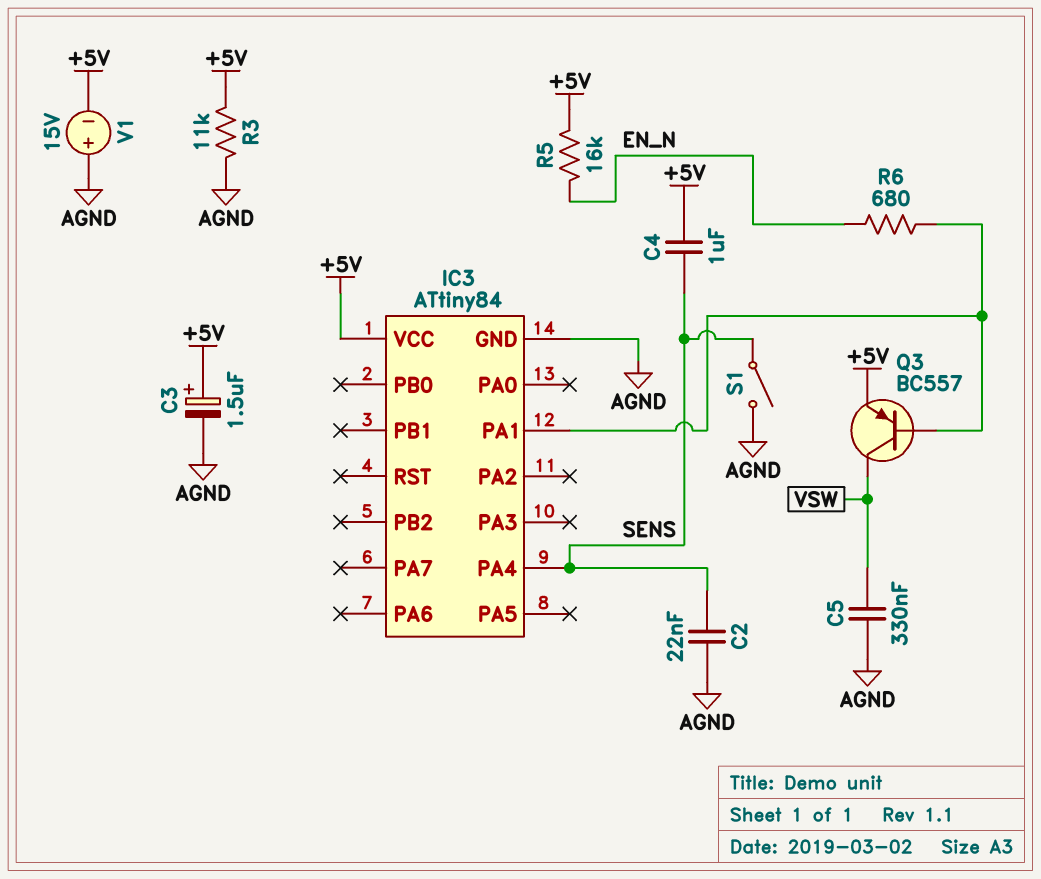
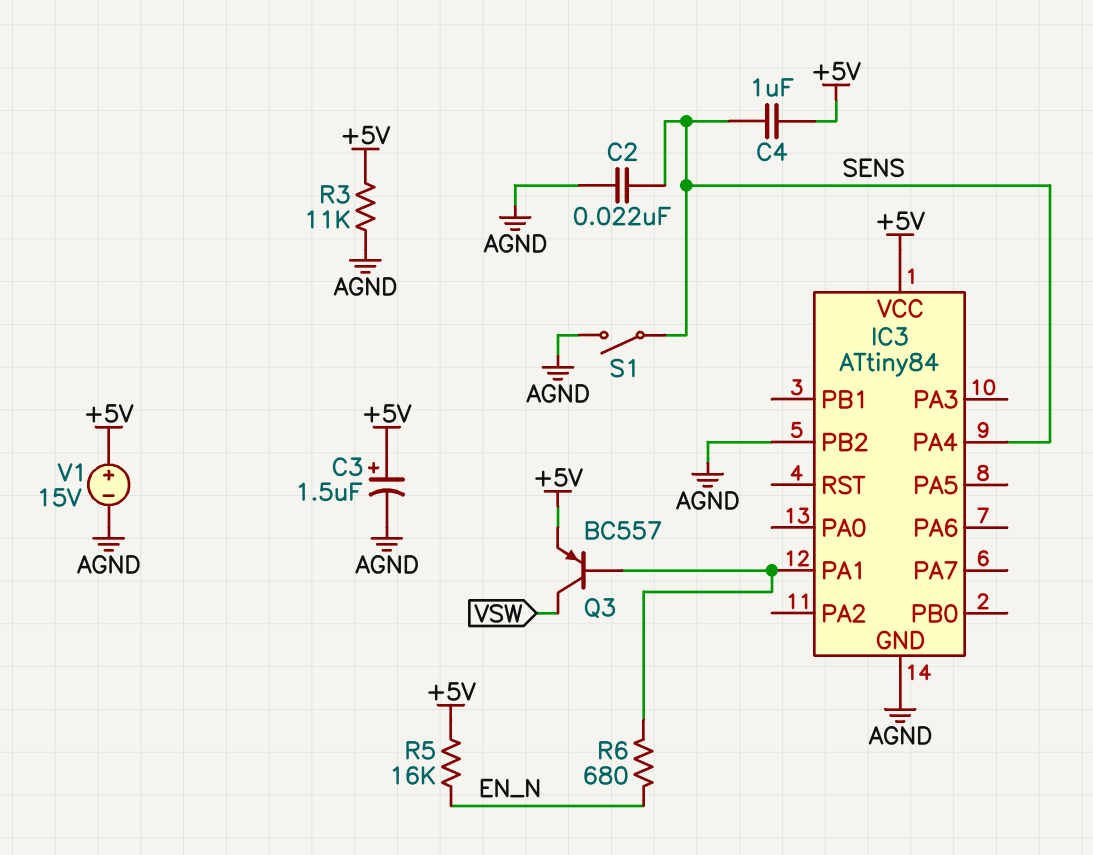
C5: 330nF (AGND, VSW) -> none
IC3 pin PB2: none -> AGND
V1: 15V (plus AGND, minus +5V) -> 15V (plus +5V, minus AGND)

